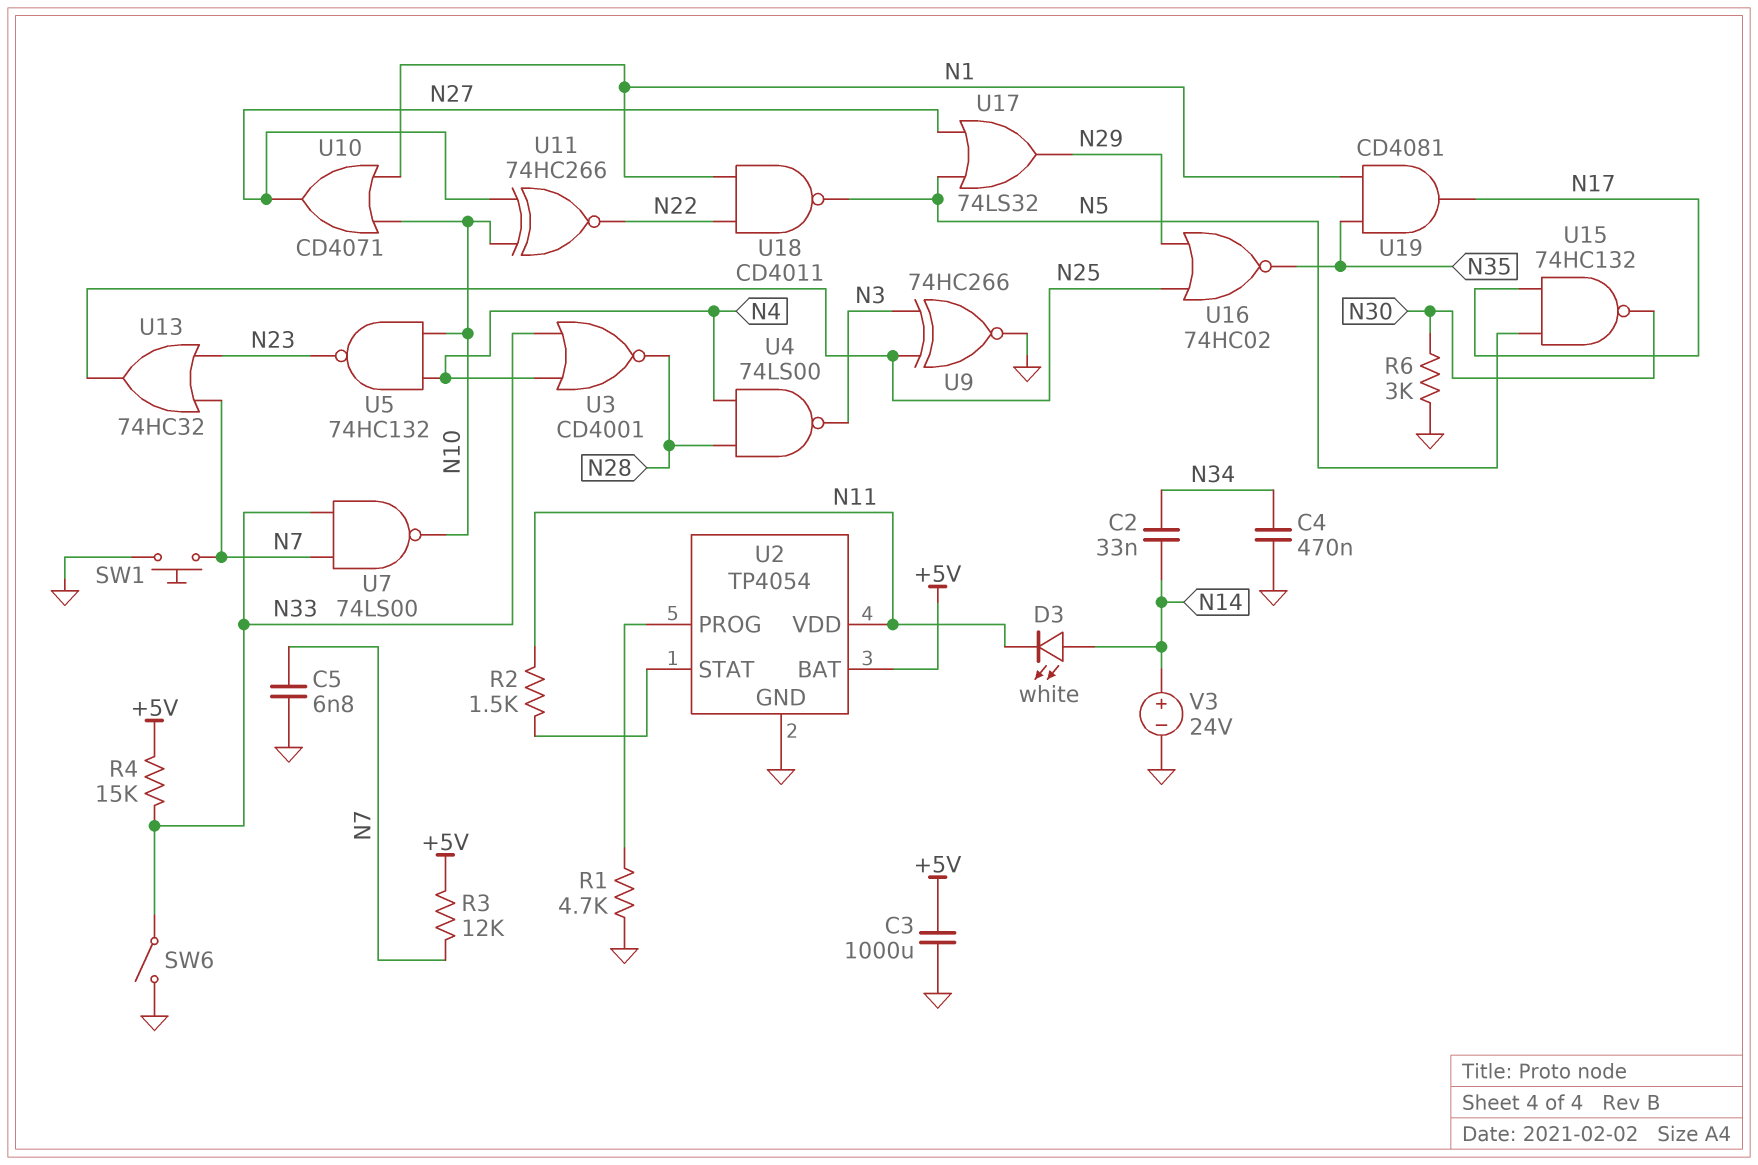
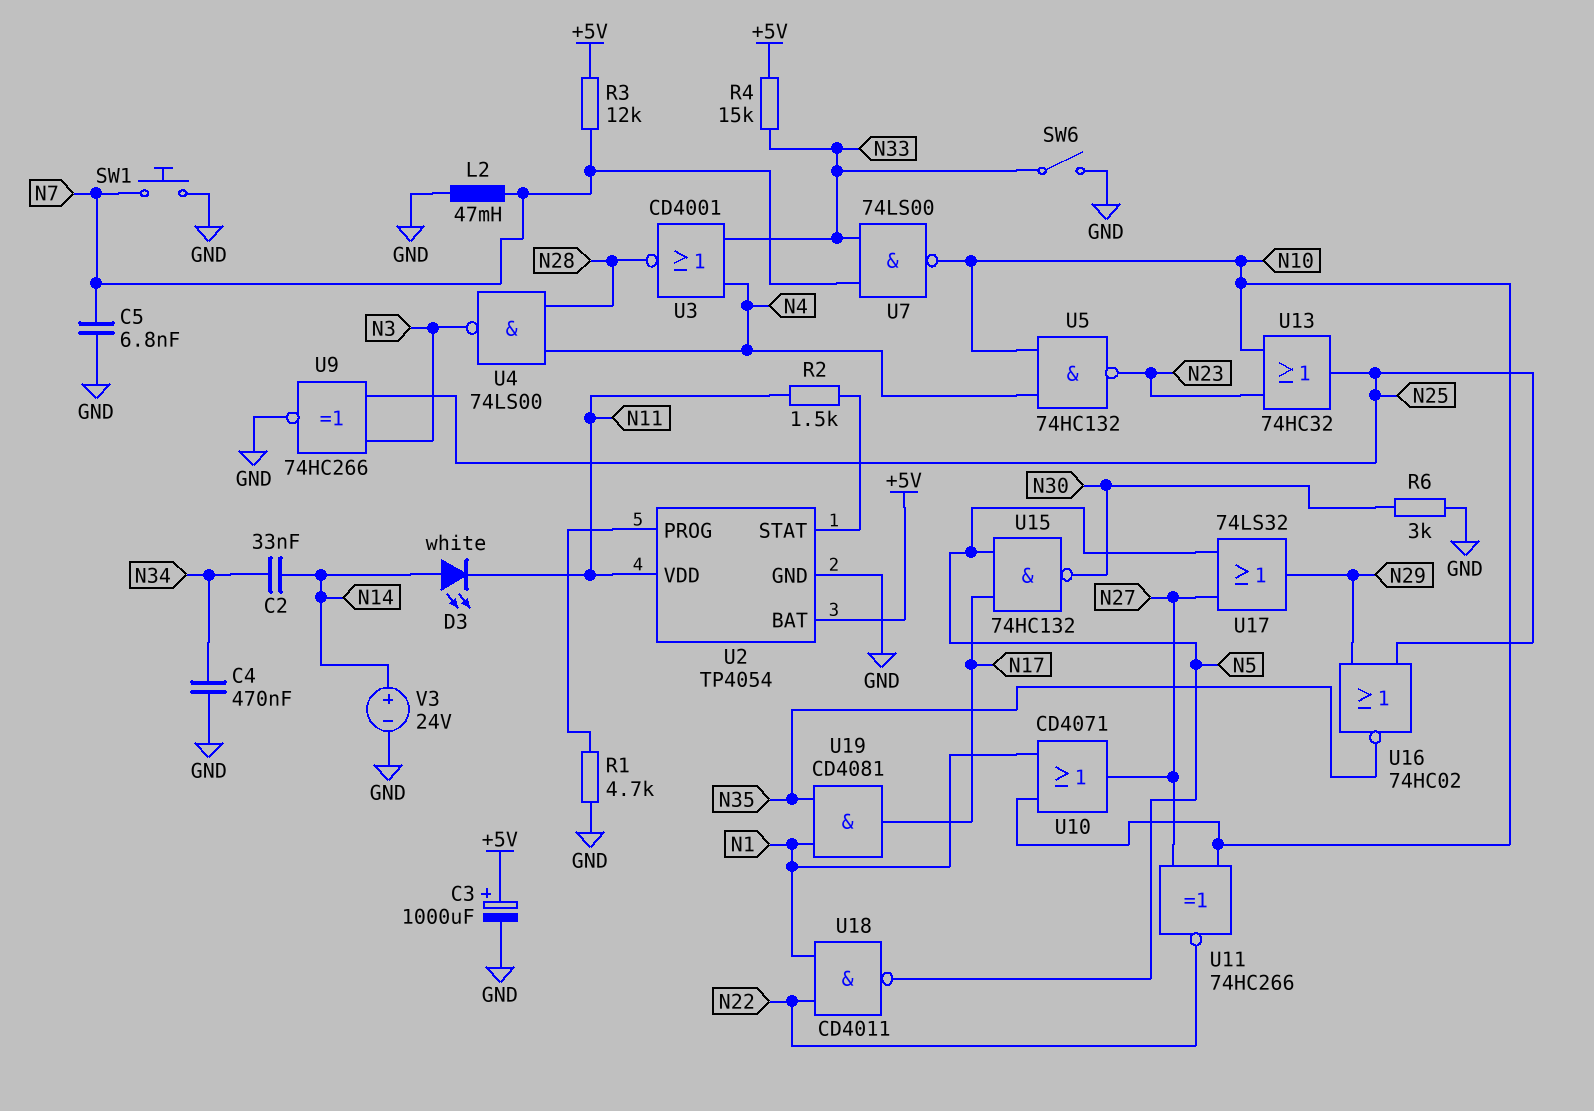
C3: 1000uF (+5V, GND) -> 1000uF (plus +5V, minus GND)
L2: none -> 47mH (GND, N7)
U13: OR 74HC32 (in N7, in N23, out N25) -> OR 74HC32 (in N10, in N23, out N25)

